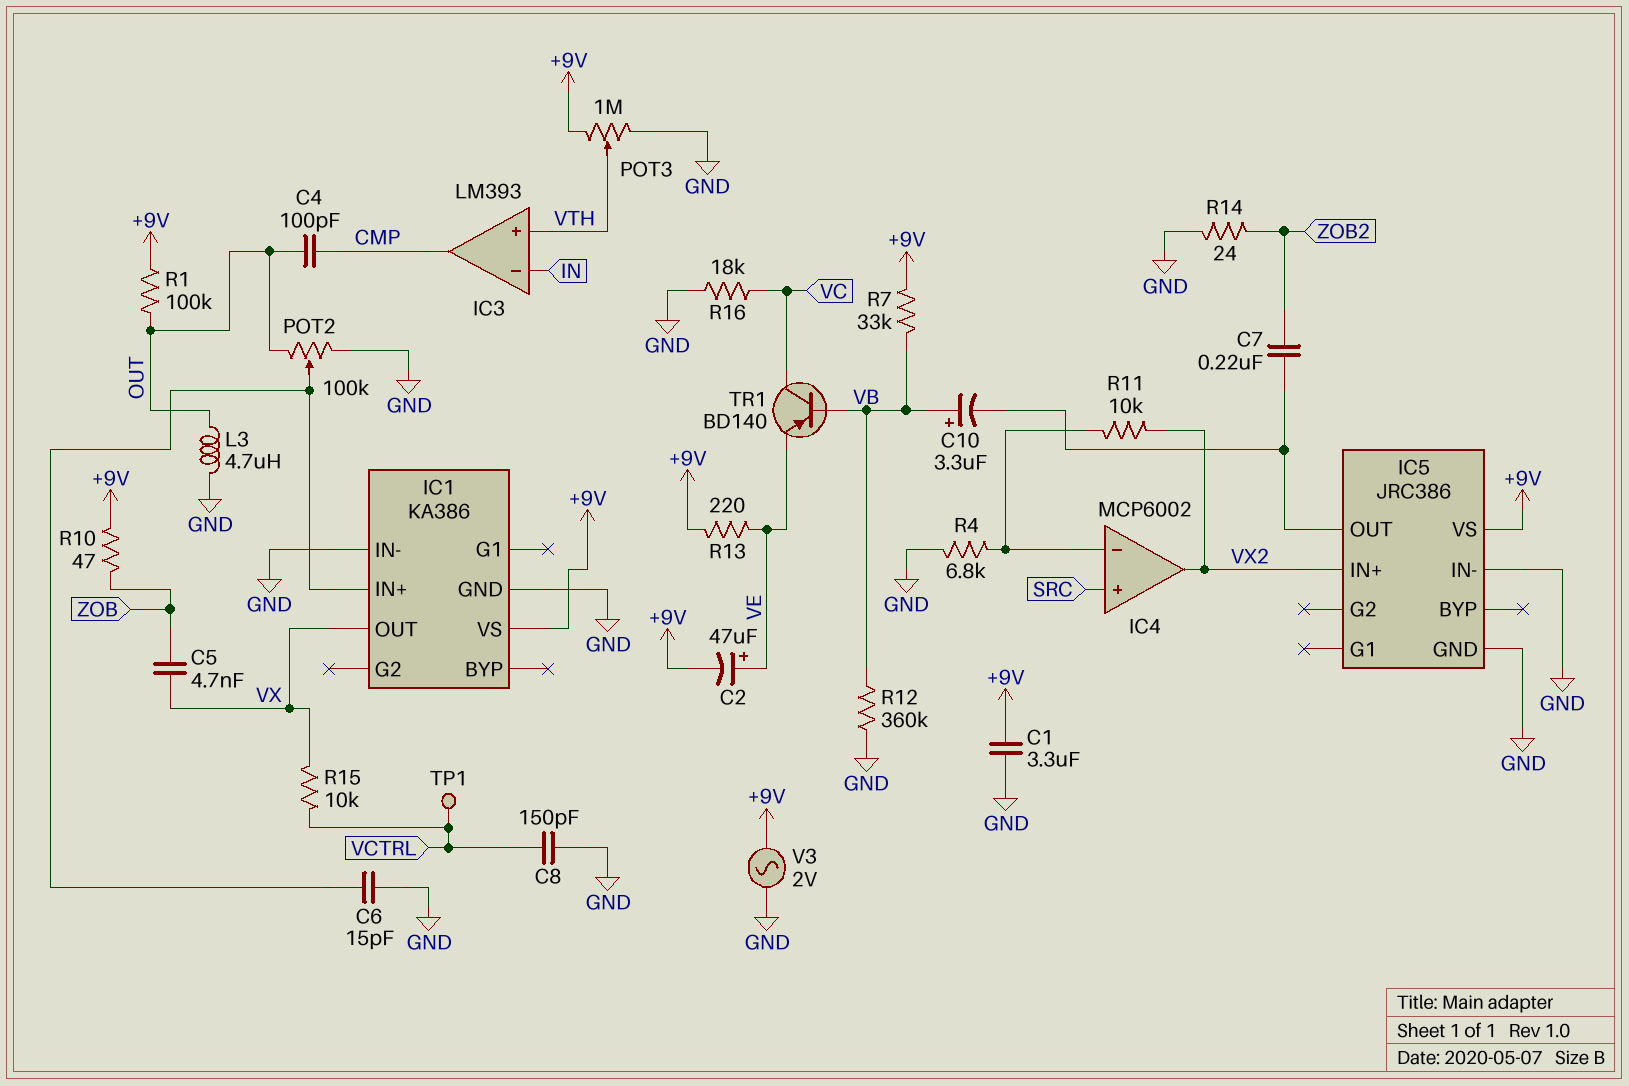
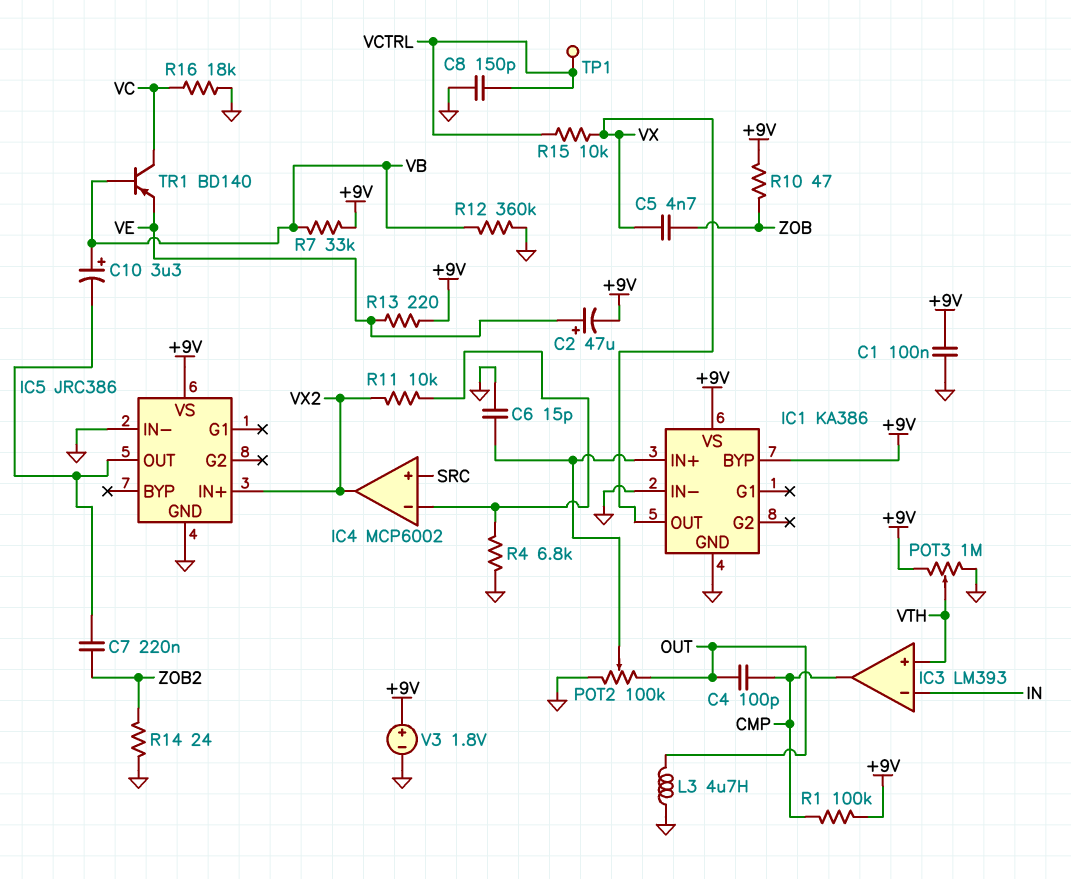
C1: 3.3uF (+9V, GND) -> 100nF (+9V, GND)
IC1 pin BYP: none -> +9V
R1: 100k (+9V, OUT) -> 100k (+9V, CMP)
V3: AC 2V (+9V, GND) -> 1.8V (plus +9V, minus GND)

